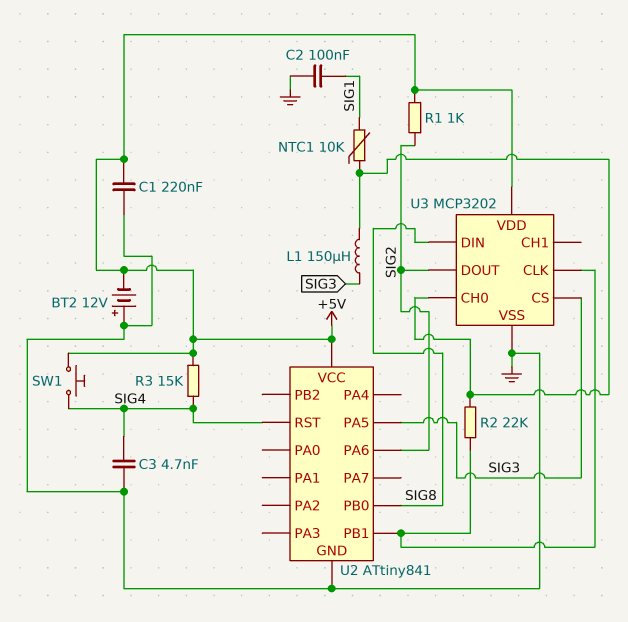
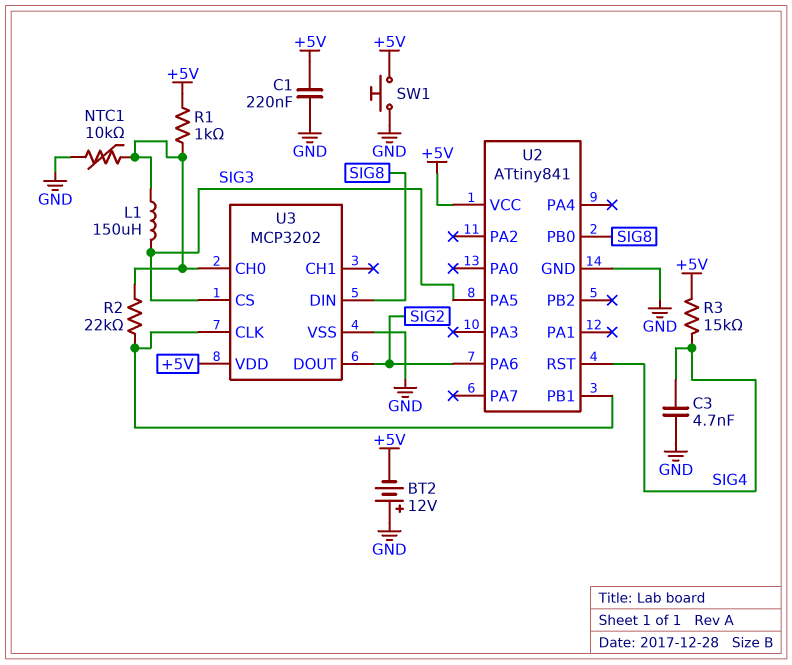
C2: 100nF (GND, SIG1) -> none
NTC1: 10k (SIG1, U3/CH0) -> 10k (GND, U3/CH0)
R1: 1k (+5V, SIG2) -> 1k (+5V, U3/CH0)
SW1: button (+5V, SIG4) -> button (+5V, GND)

